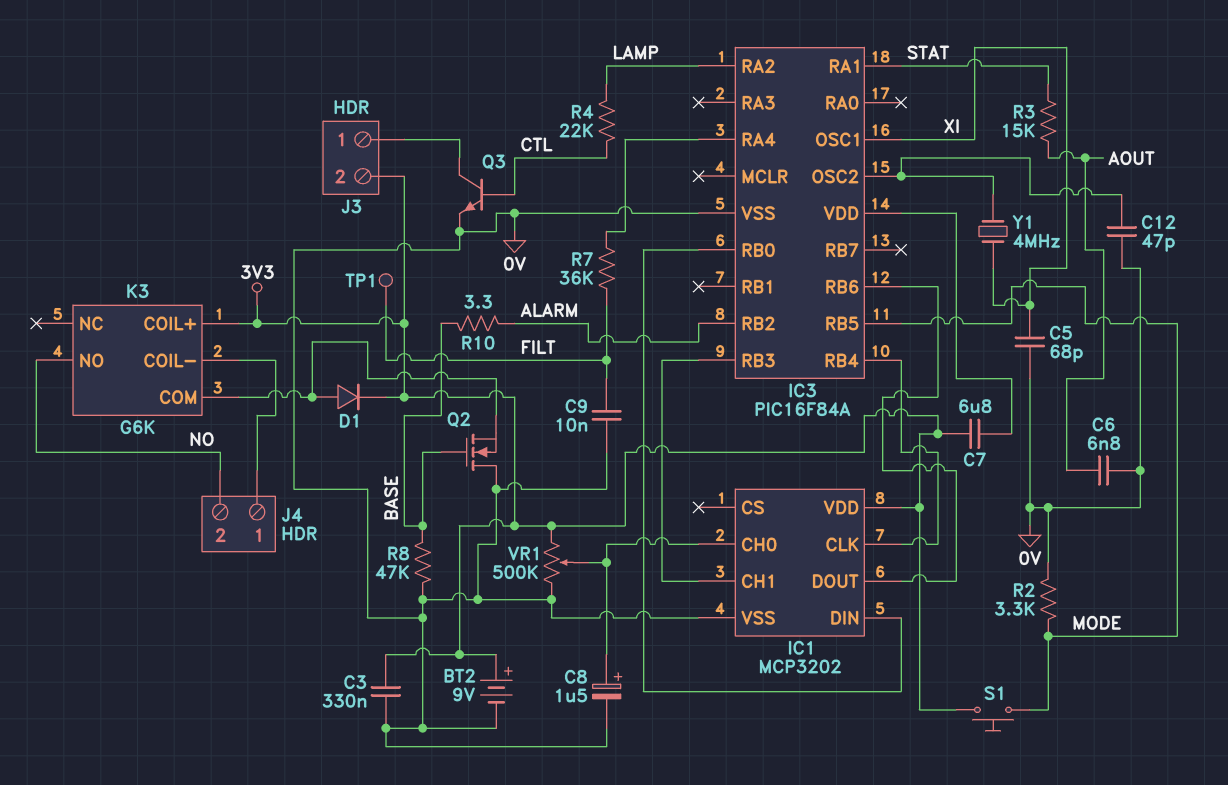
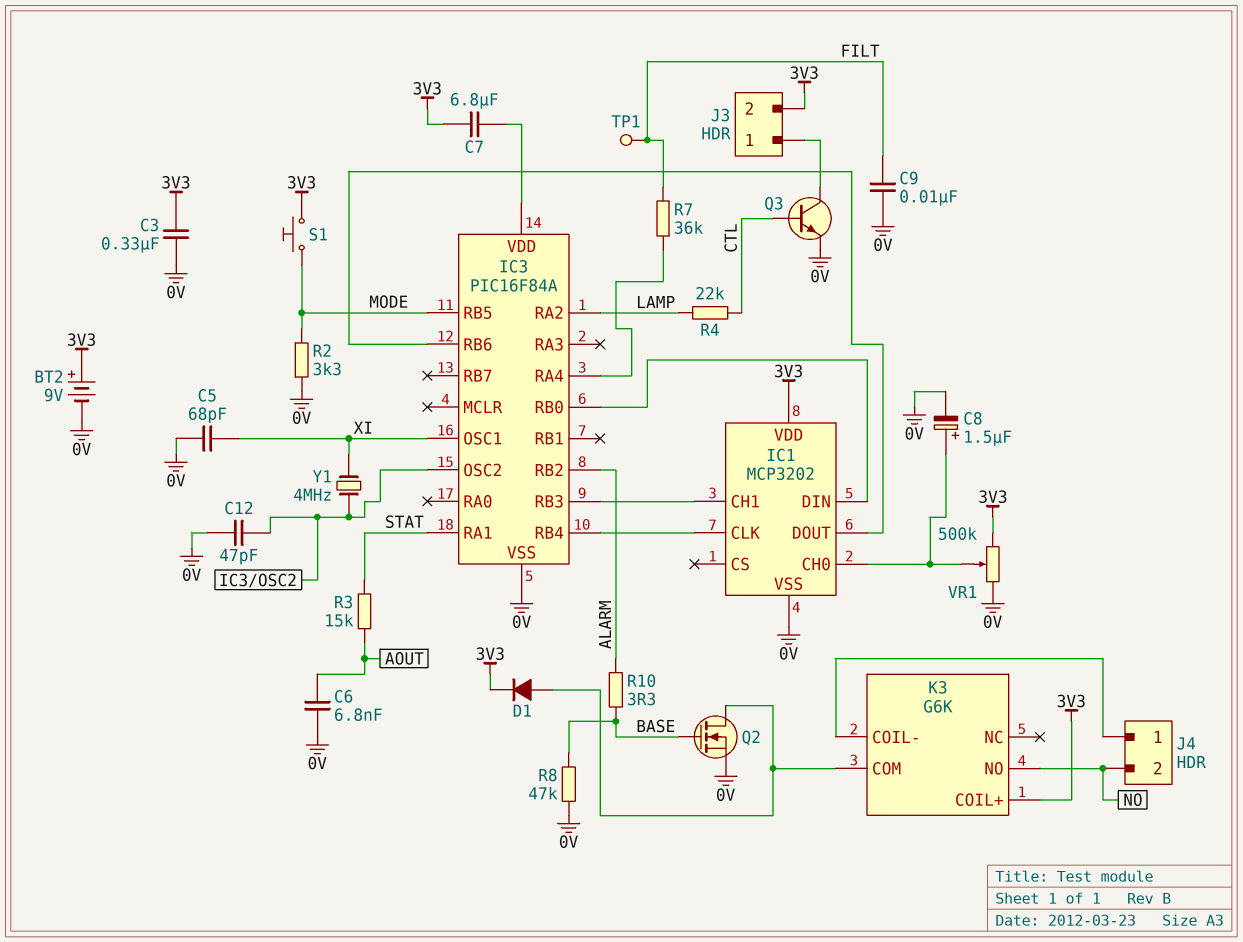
Q2: NMOS (G BASE, D 0V, S K3/COM) -> NMOS (G BASE, D K3/COM, S 0V)

